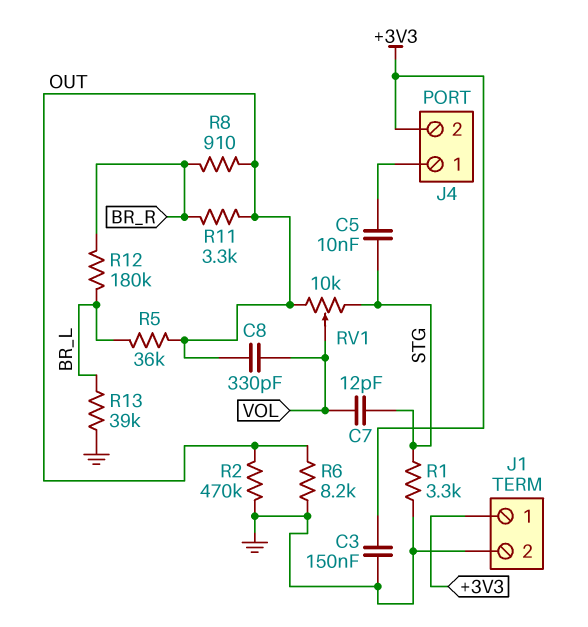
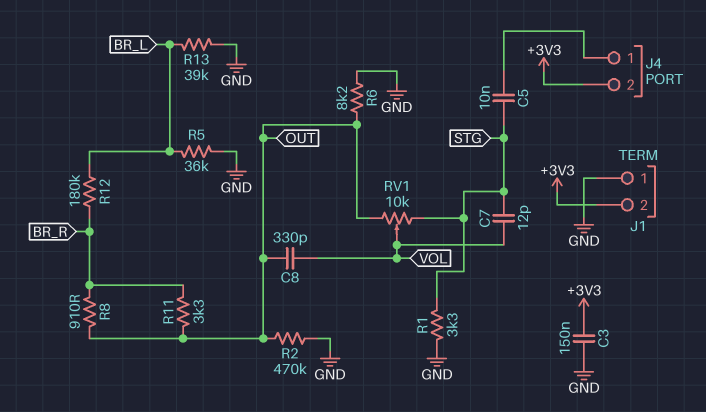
J1 pin 1: +3V3 -> GND
J1 pin 2: GND -> +3V3
R5: 36k (BR_L, OUT) -> 36k (BR_L, GND)

